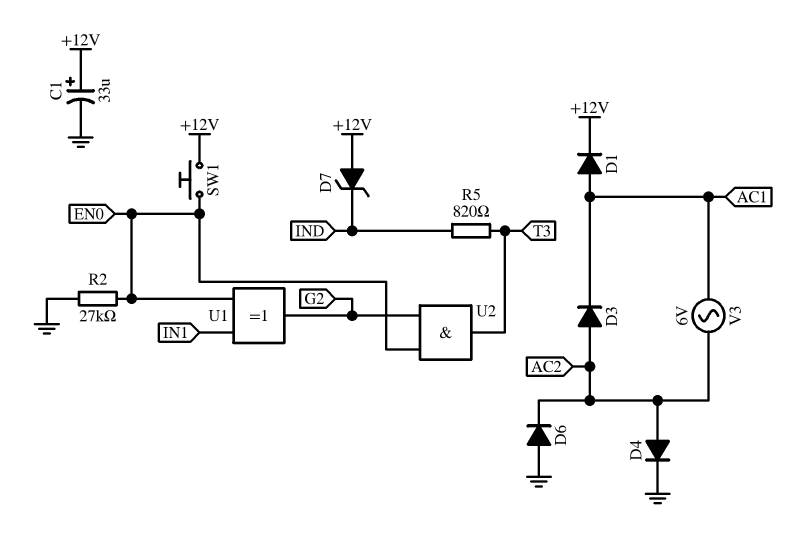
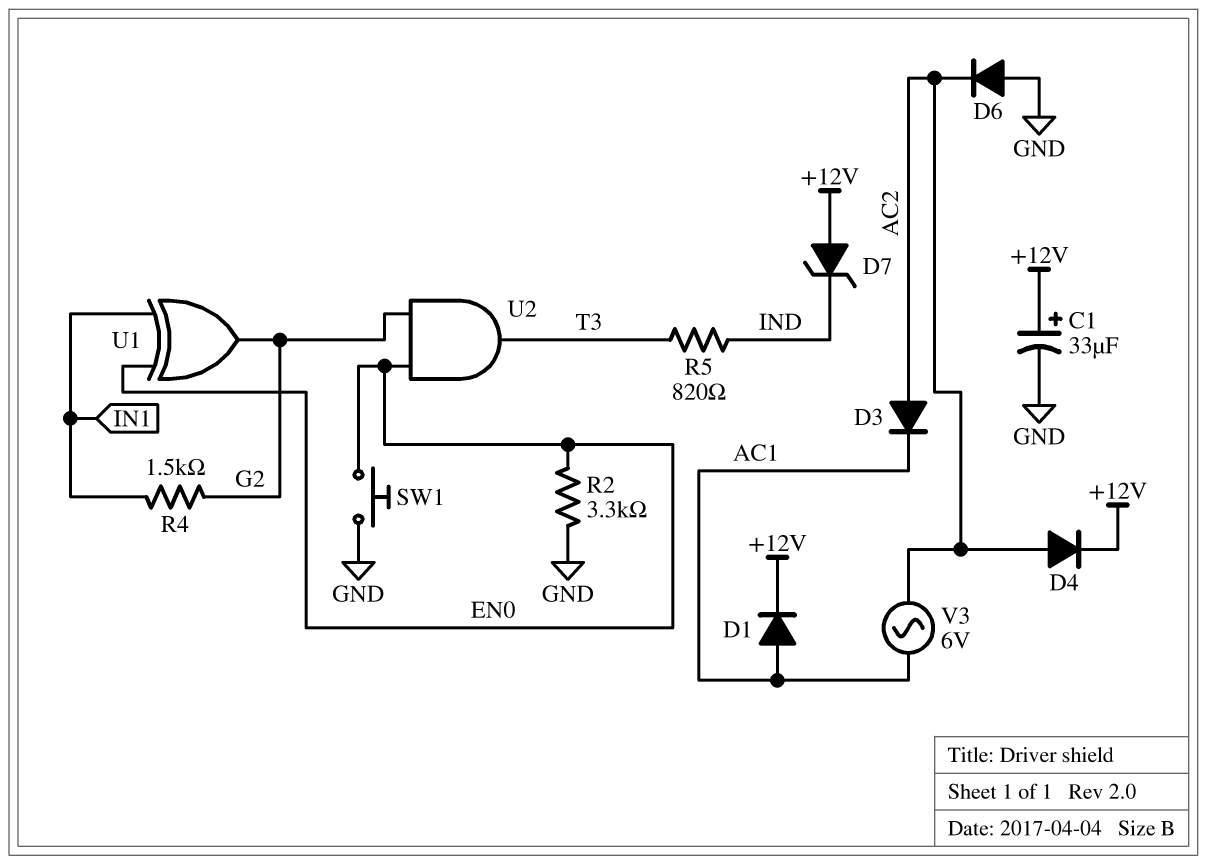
D4: diode (A AC2, K GND) -> diode (A AC2, K +12V)
R2: 27k (EN0, GND) -> 3.3k (EN0, GND)
R4: none -> 1.5k (G2, IN1)
SW1: button (+12V, EN0) -> button (EN0, GND)

